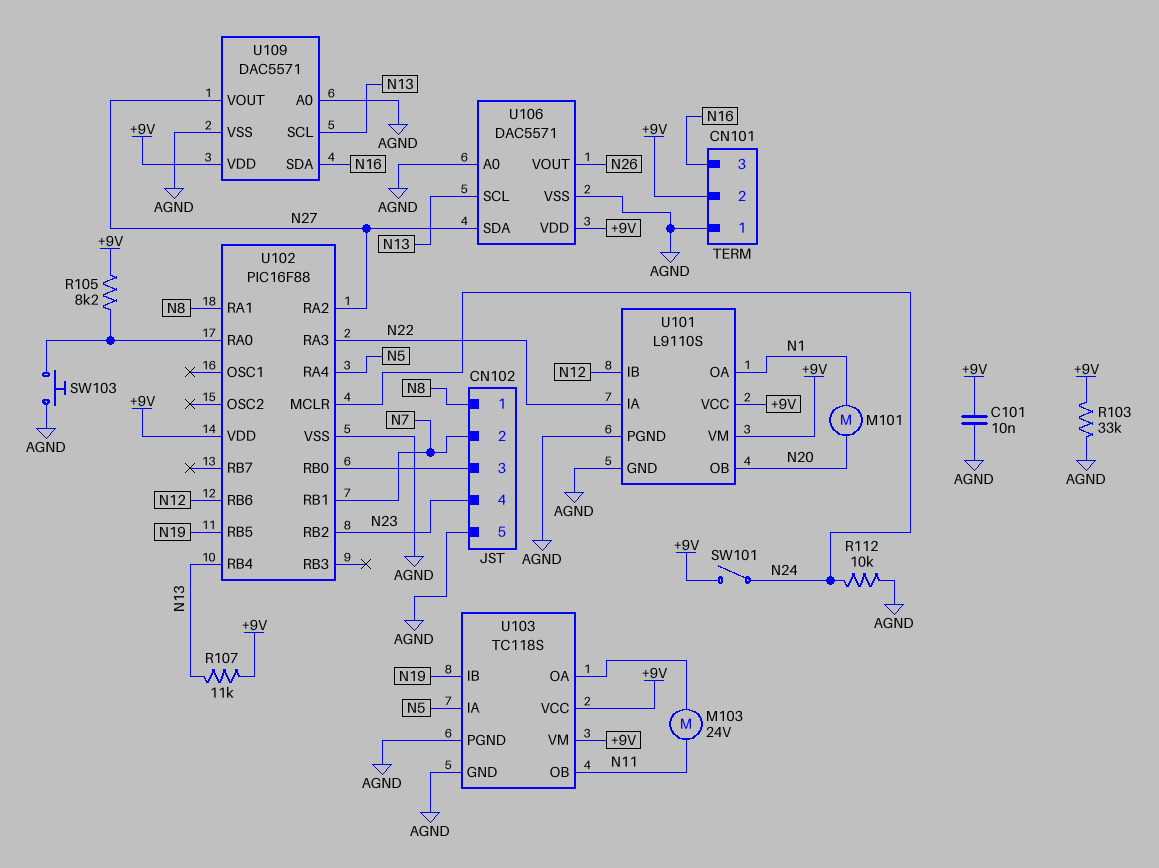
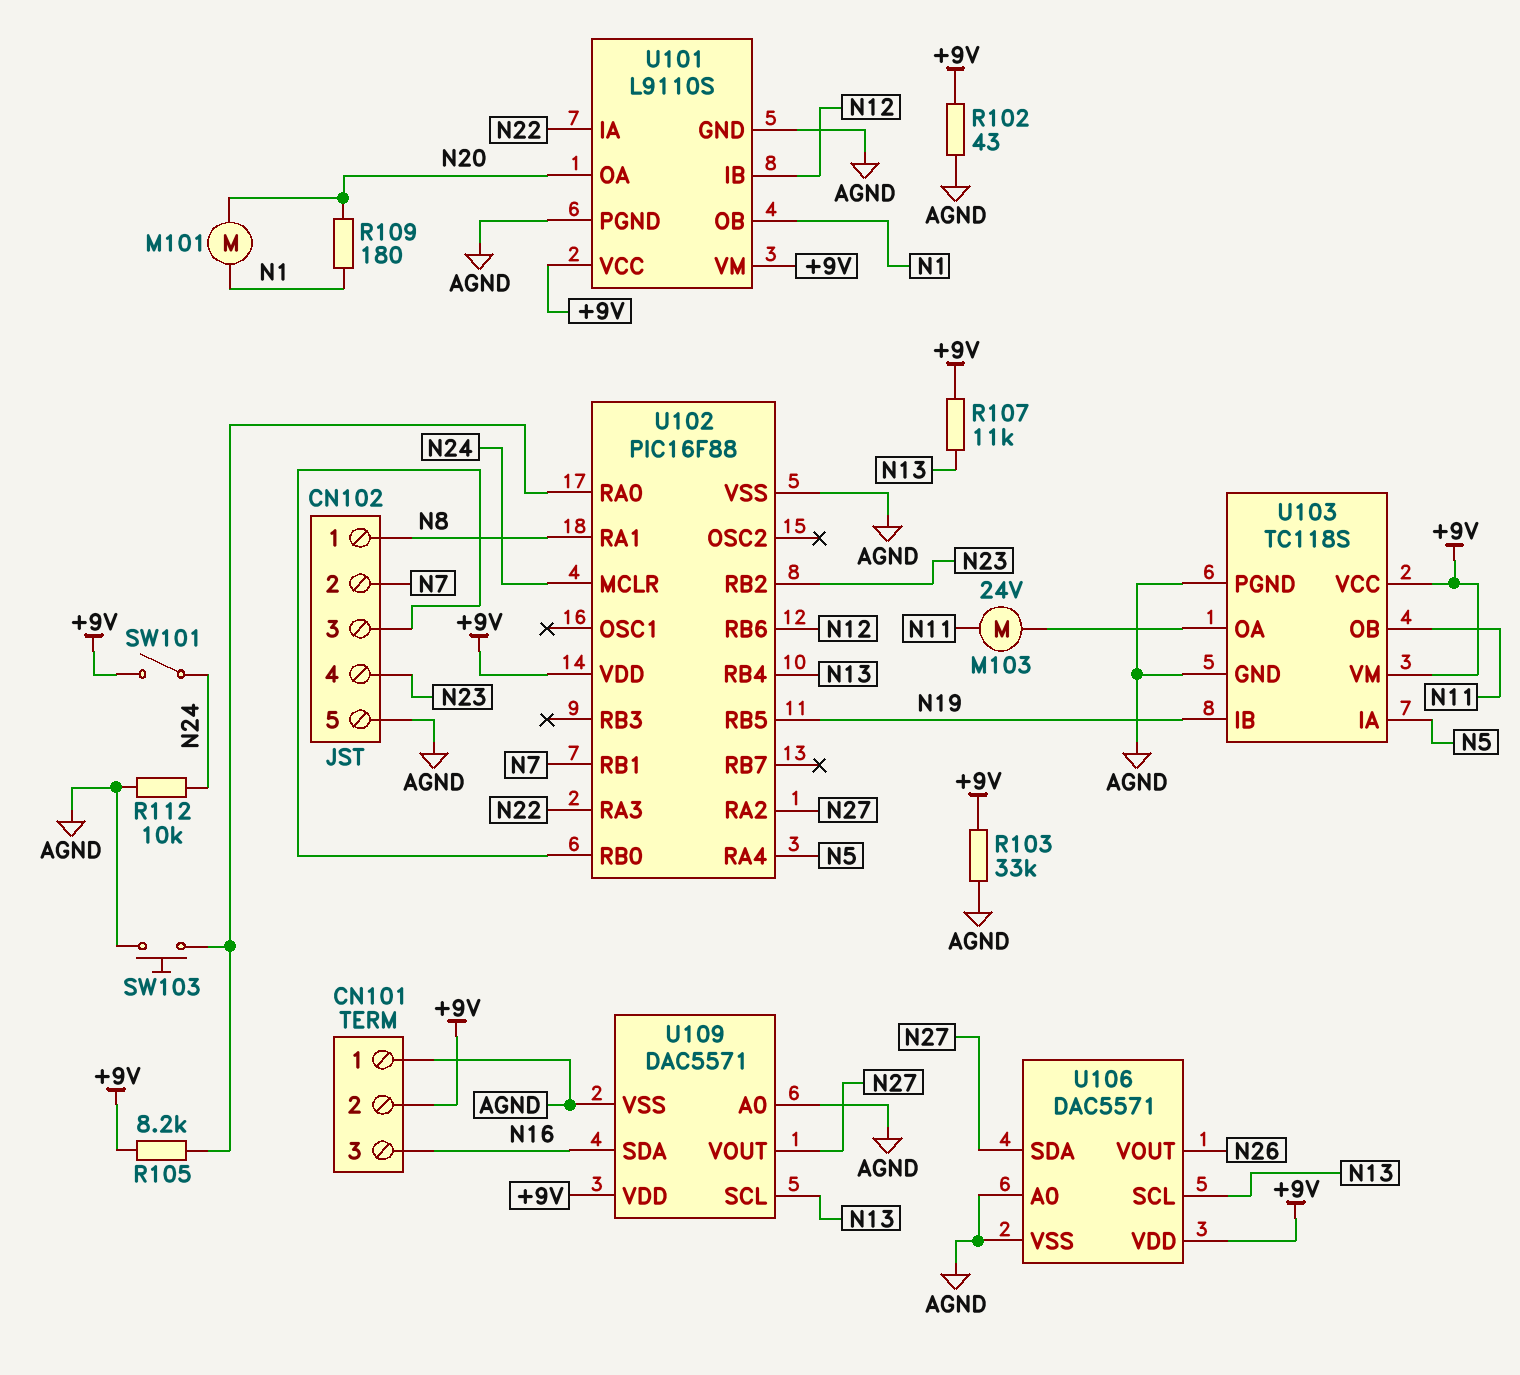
C101: 10nF (+9V, AGND) -> none
R102: none -> 43 (+9V, AGND)
R109: none -> 180 (N1, N20)
U101 pin OA: N1 -> N20
U101 pin OB: N20 -> N1

